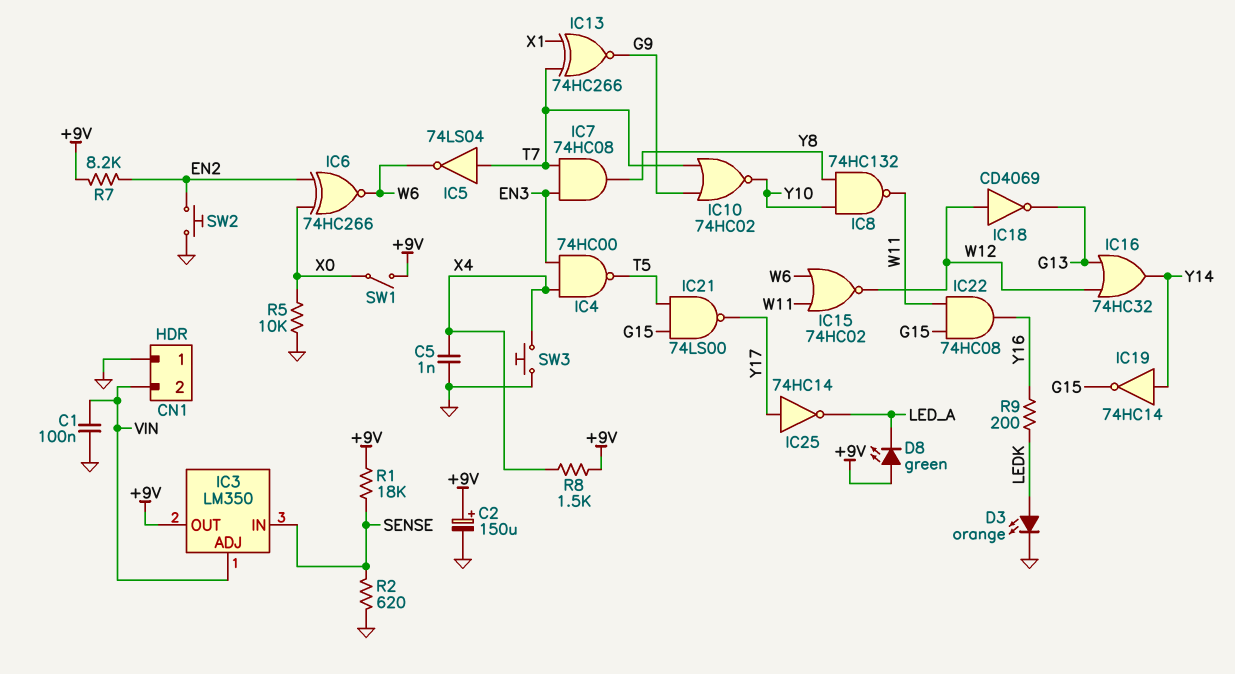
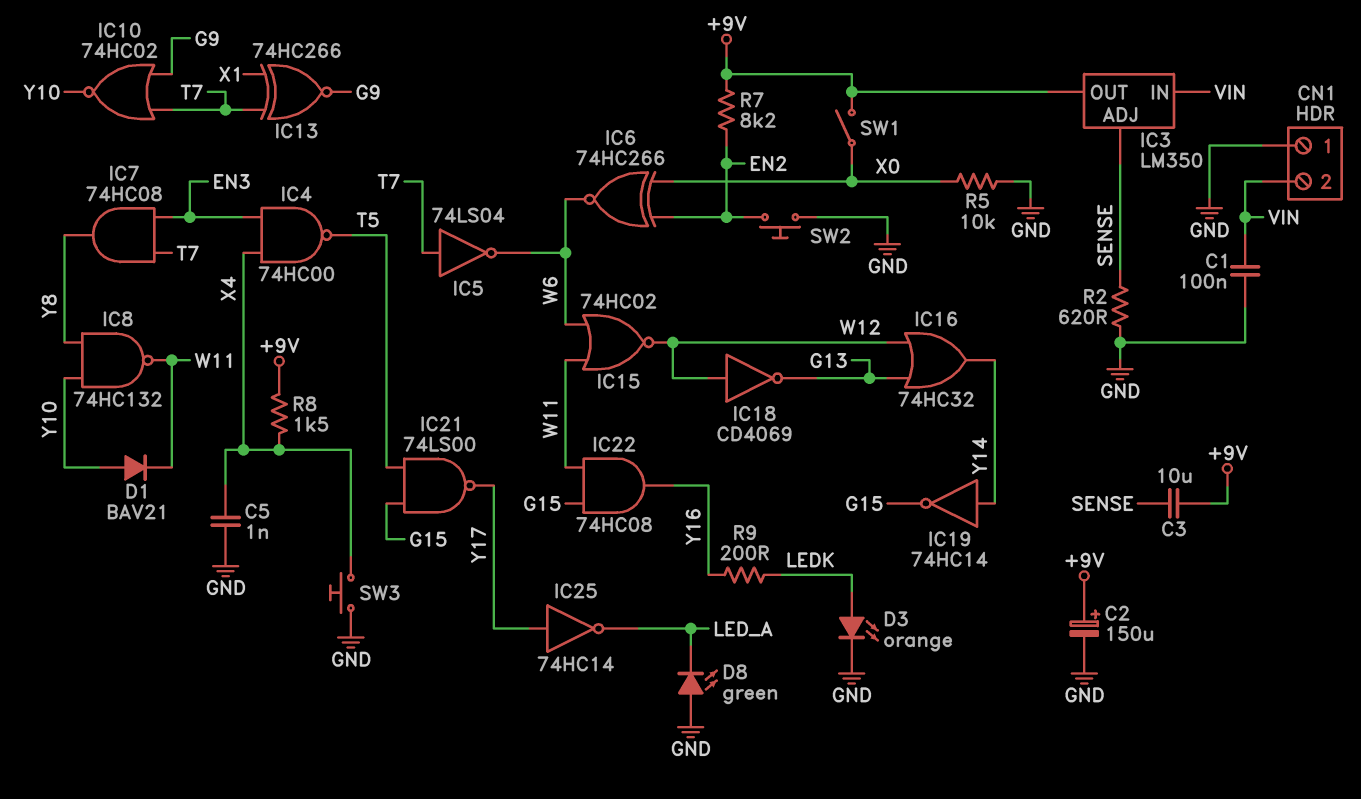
C3: none -> 10uF (+9V, SENSE)
D1: none -> diode BAV21 (A Y10, K W11)
D8: LED green (A +9V, K LED_A) -> LED green (A GND, K LED_A)
IC3 pin ADJ: VIN -> SENSE
IC3 pin IN: SENSE -> VIN
R1: 18k (+9V, SENSE) -> none

